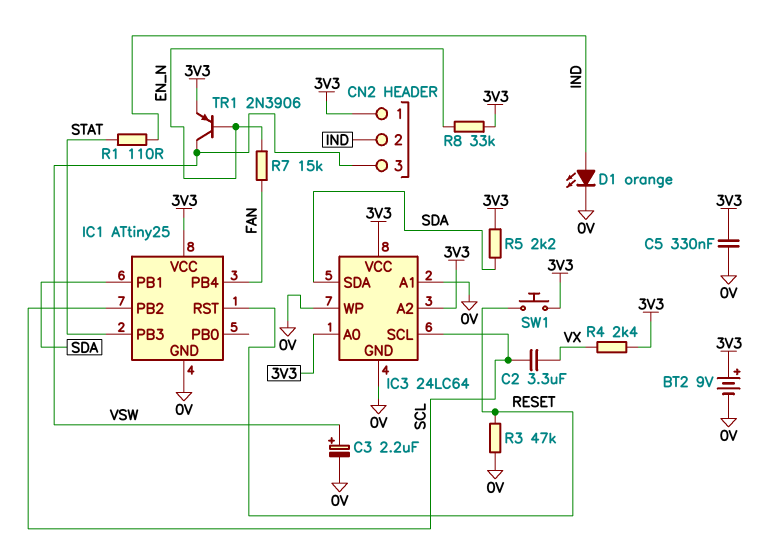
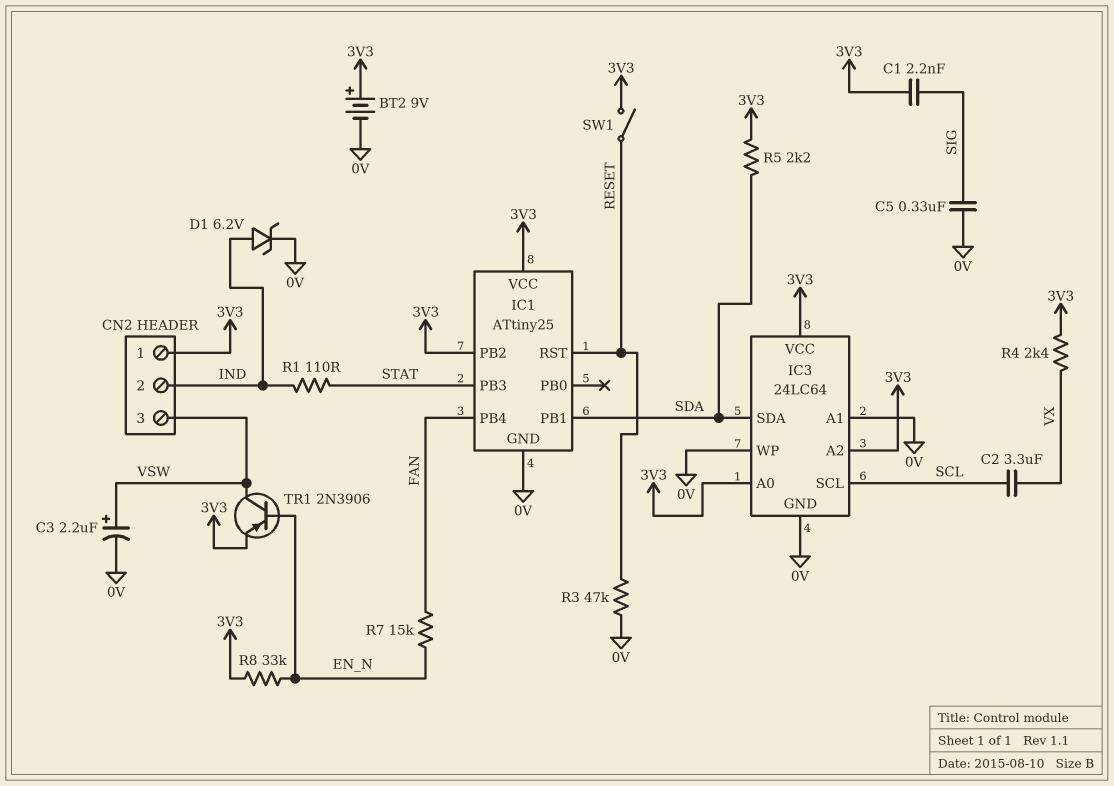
C1: none -> 2.2nF (3V3, SIG)
C5: 330nF (0V, 3V3) -> 330nF (0V, SIG)
D1: LED orange (A IND, K 0V) -> zener 6.2V (A IND, K 0V)
IC1 pin PB2: SCL -> 3V3
SW1: button (3V3, RESET) -> switch (3V3, RESET)

